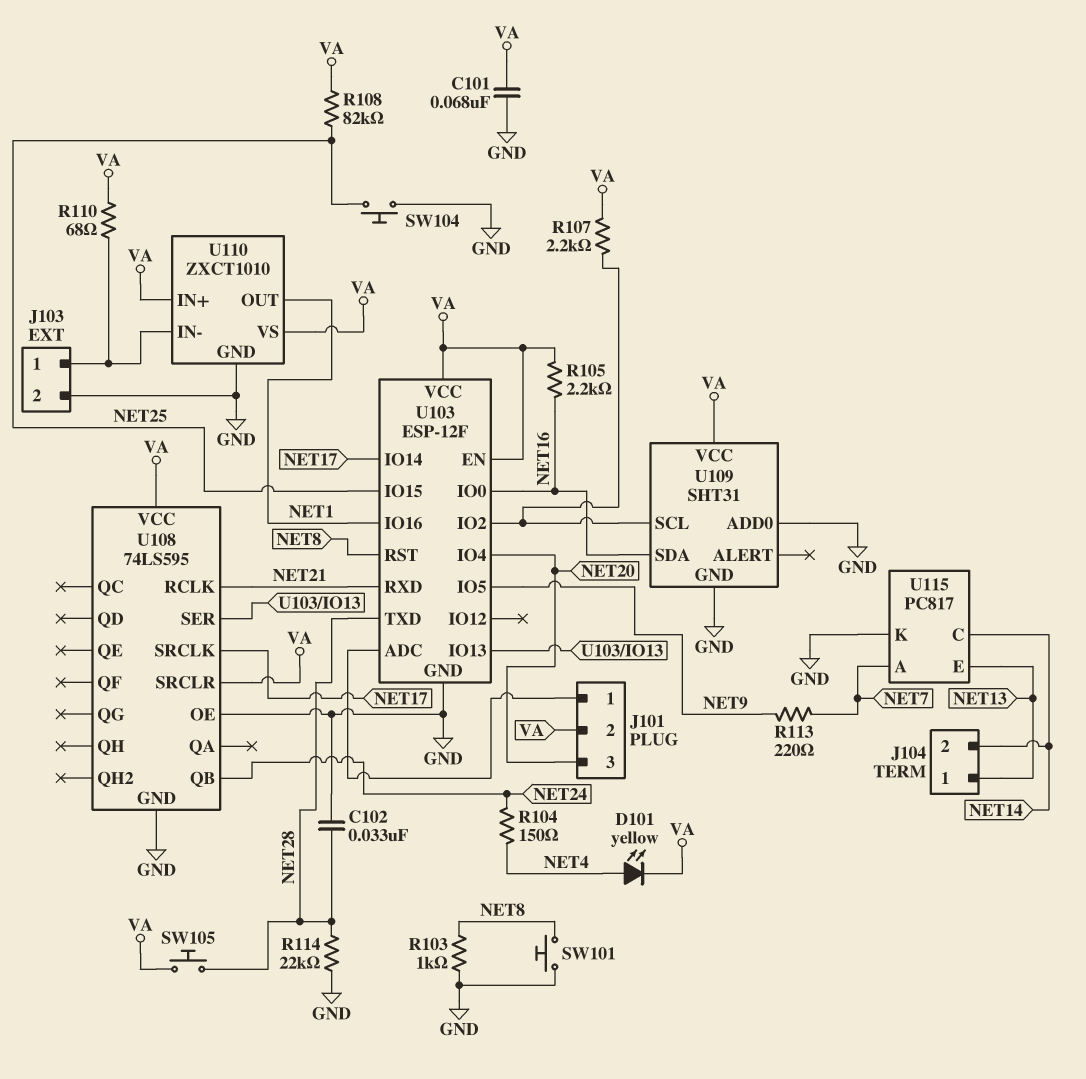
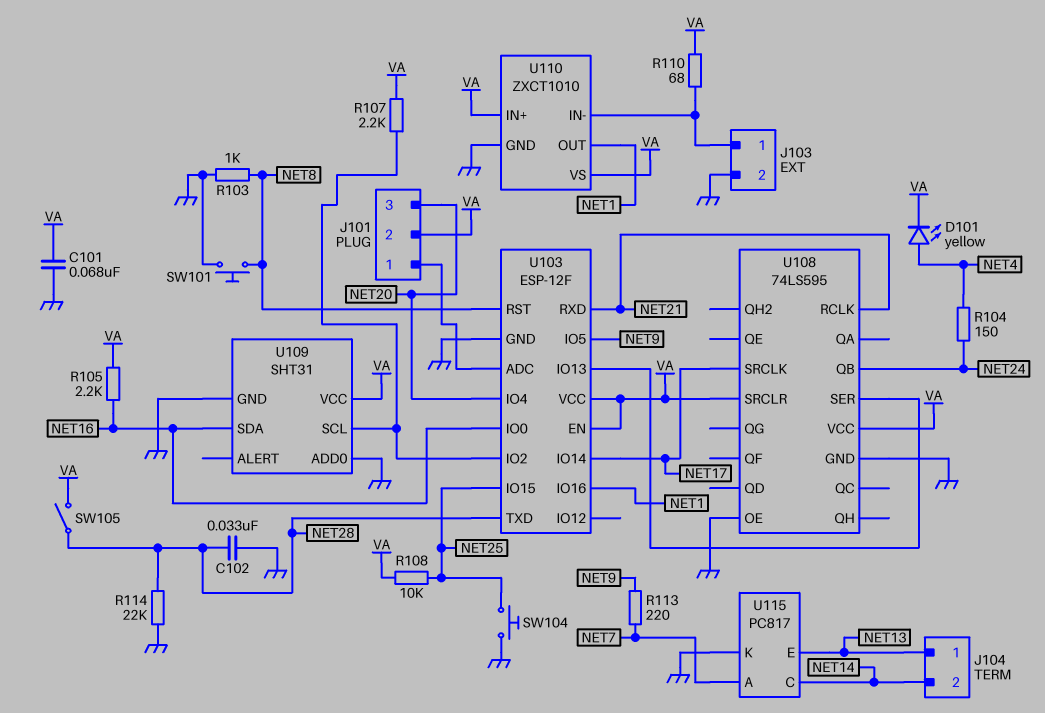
R108: 82k (NET25, VA) -> 10k (NET25, VA)
SW105: button (NET28, VA) -> switch (NET28, VA)

